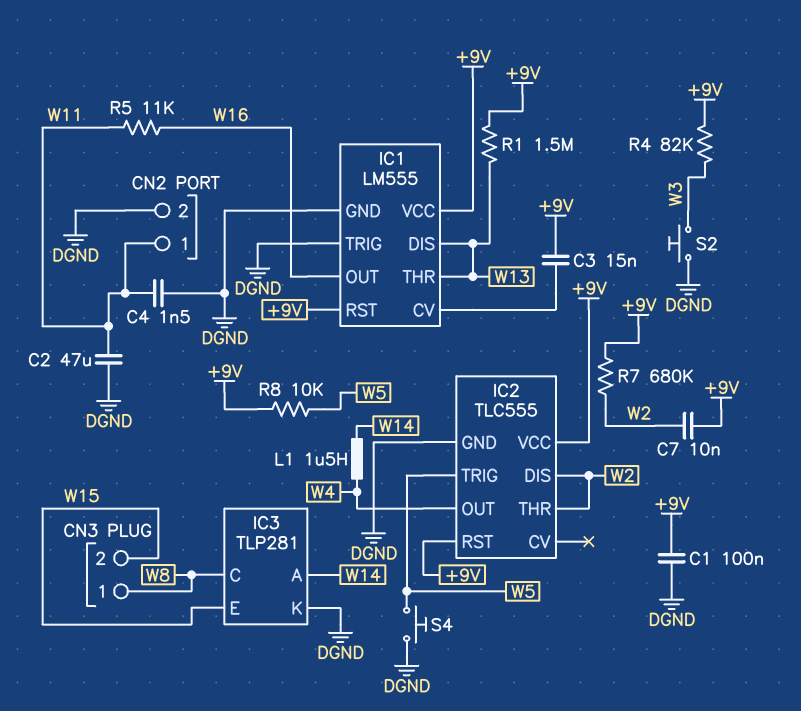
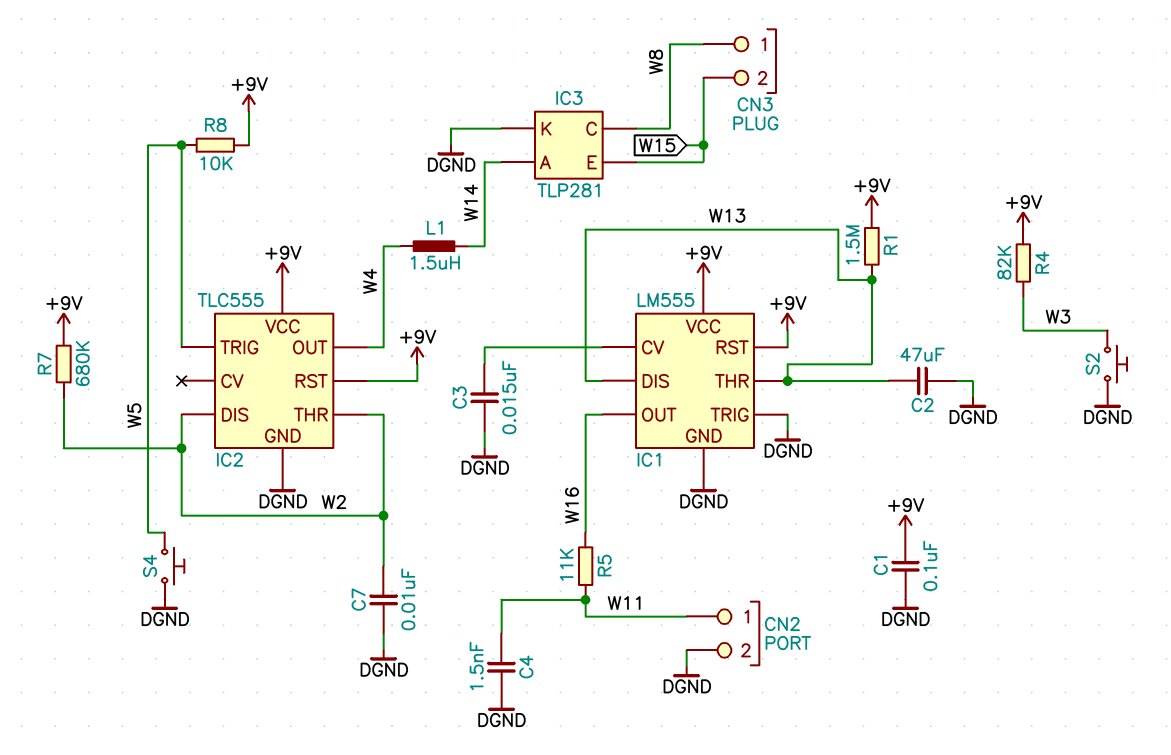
C2: 47uF (DGND, W11) -> 47uF (DGND, W13)
C3: 15nF (+9V, IC1/CV) -> 15nF (DGND, IC1/CV)
C7: 10nF (+9V, W2) -> 10nF (DGND, W2)

